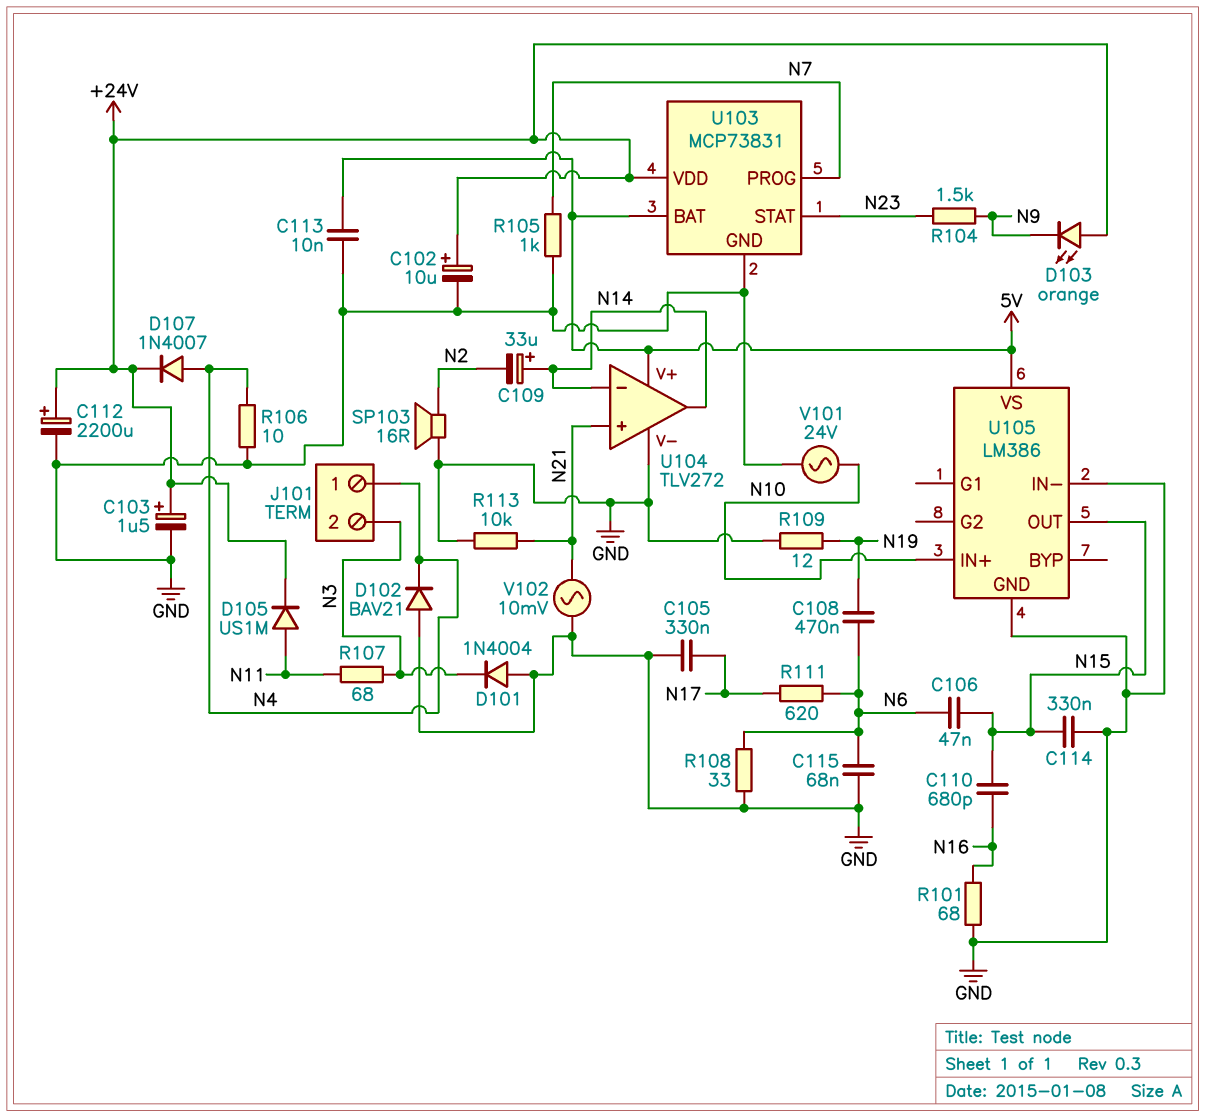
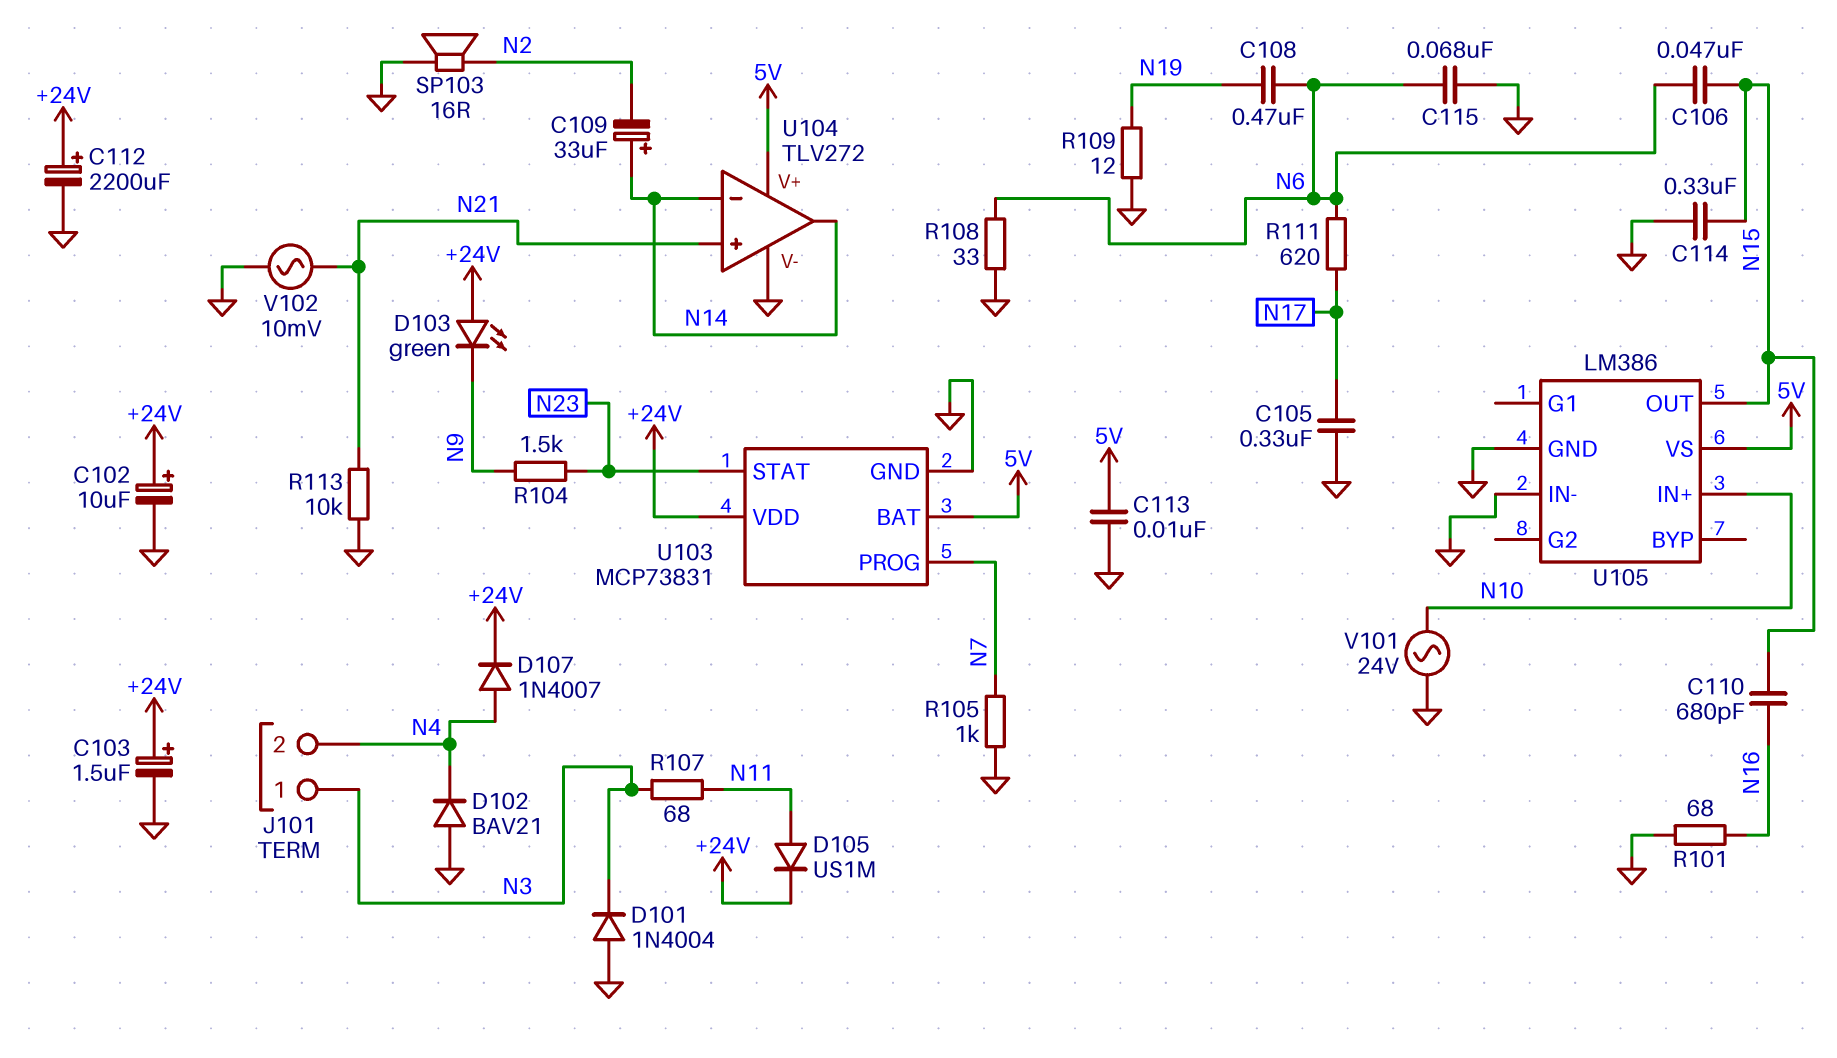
D103: LED orange (A +24V, K N9) -> LED green (A +24V, K N9)
J101 pin 1: N4 -> N3
J101 pin 2: N3 -> N4
R106: 10 (GND, N4) -> none

